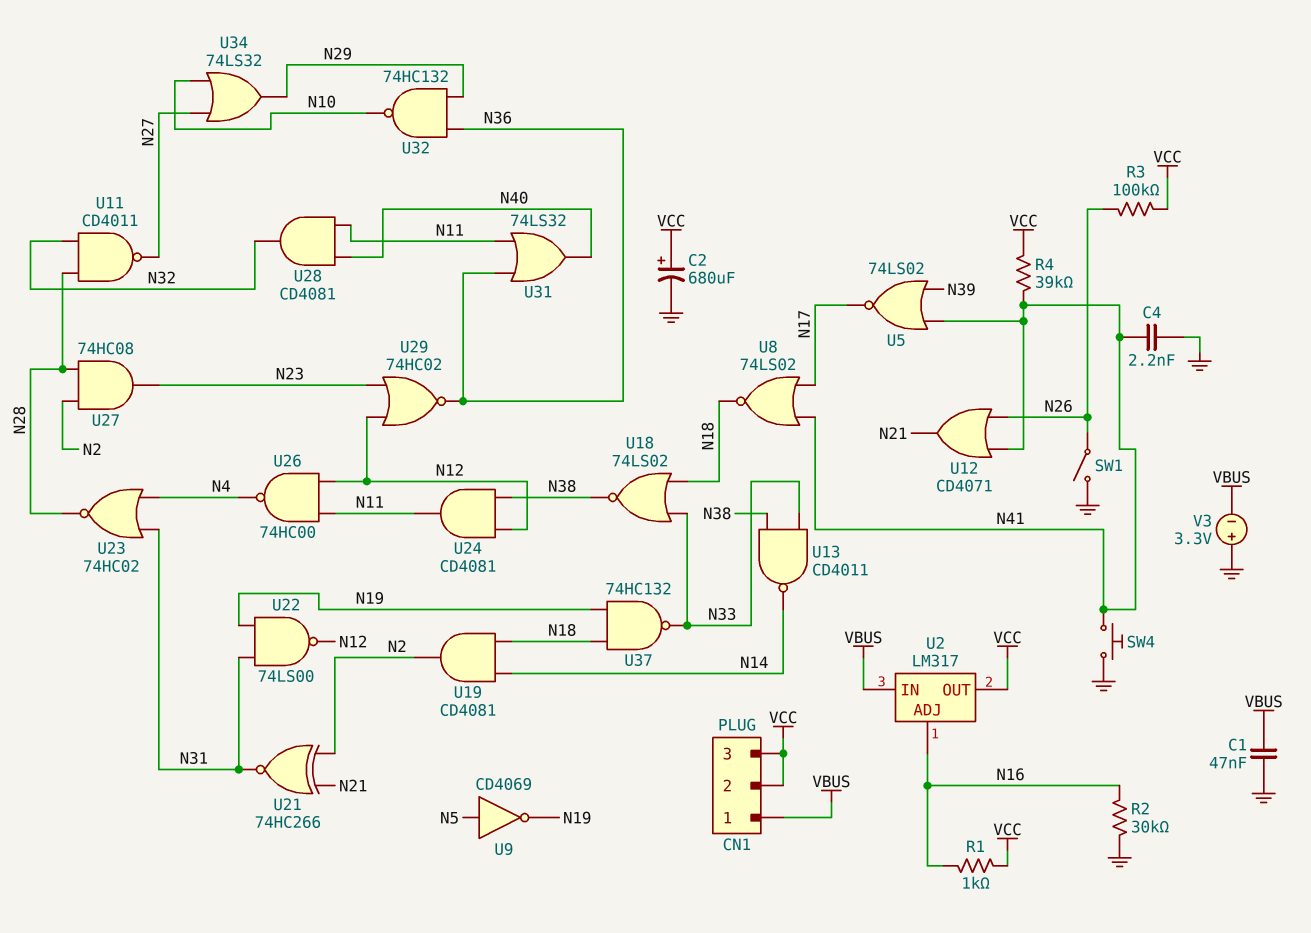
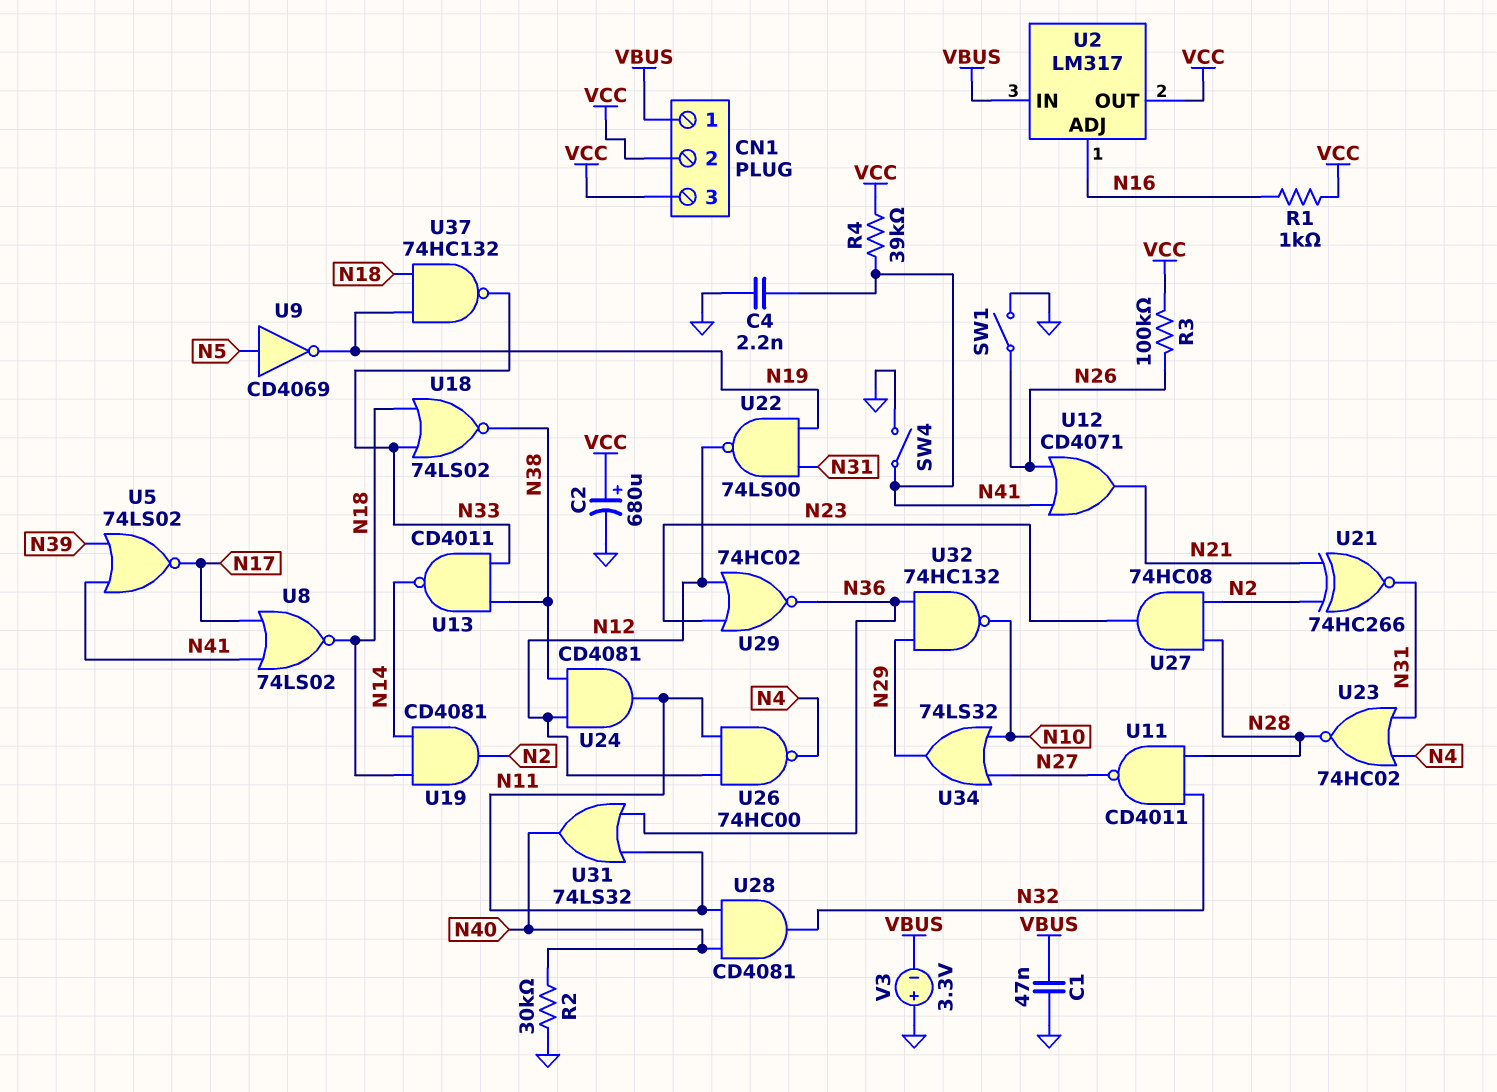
R2: 30k (GND, N16) -> 30k (GND, N40)
SW4: button (GND, N41) -> switch (GND, N41)

